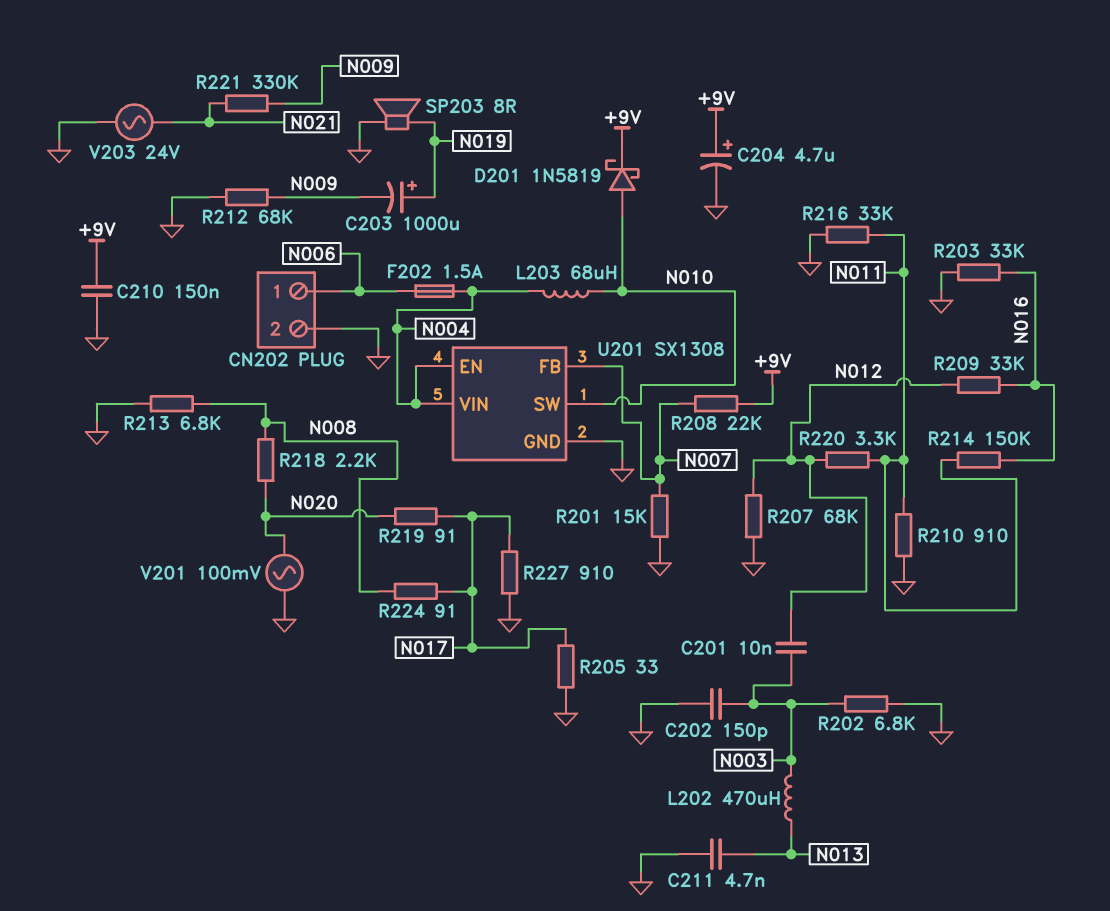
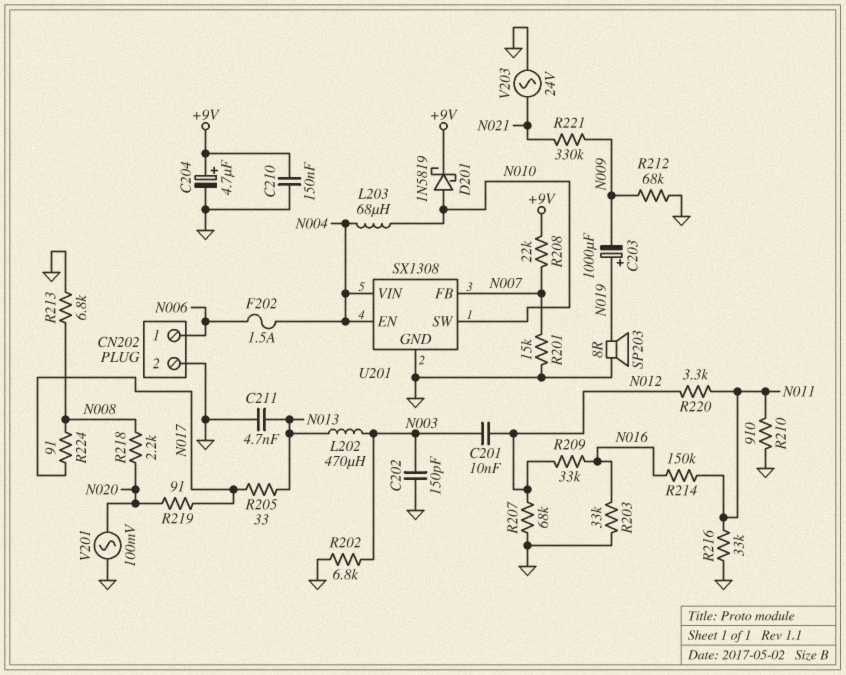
R205: 33 (GND, N017) -> 33 (N013, N017)
R227: 910 (GND, N017) -> none

